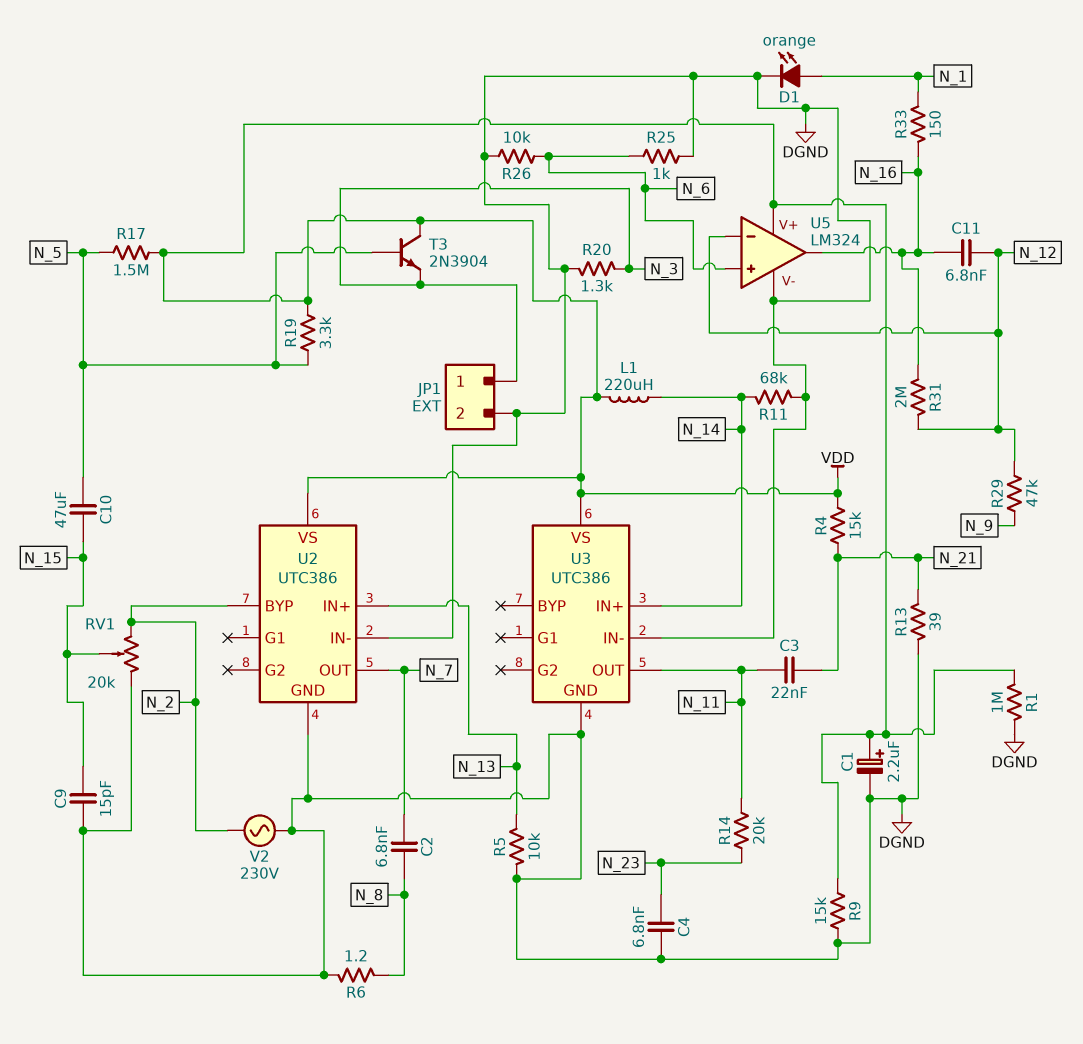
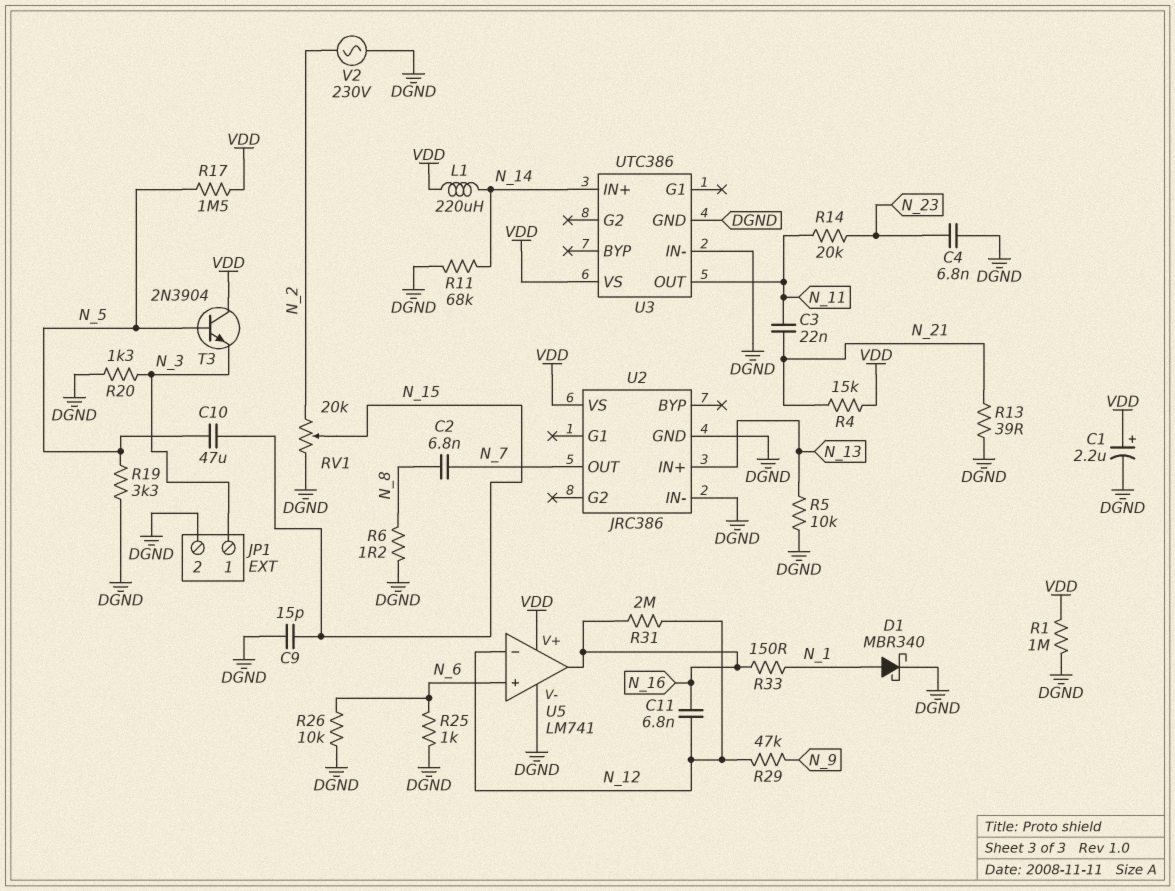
D1: LED orange (A N_1, K DGND) -> schottky MBR340 (A N_1, K DGND)
R9: 15k (DGND, VDD) -> none
R19: 3.3k (N_5, VDD) -> 3.3k (DGND, N_5)
U2: UTC386 -> JRC386
U2 pin BYP: N_2 -> none
U5: LM324 -> LM741

